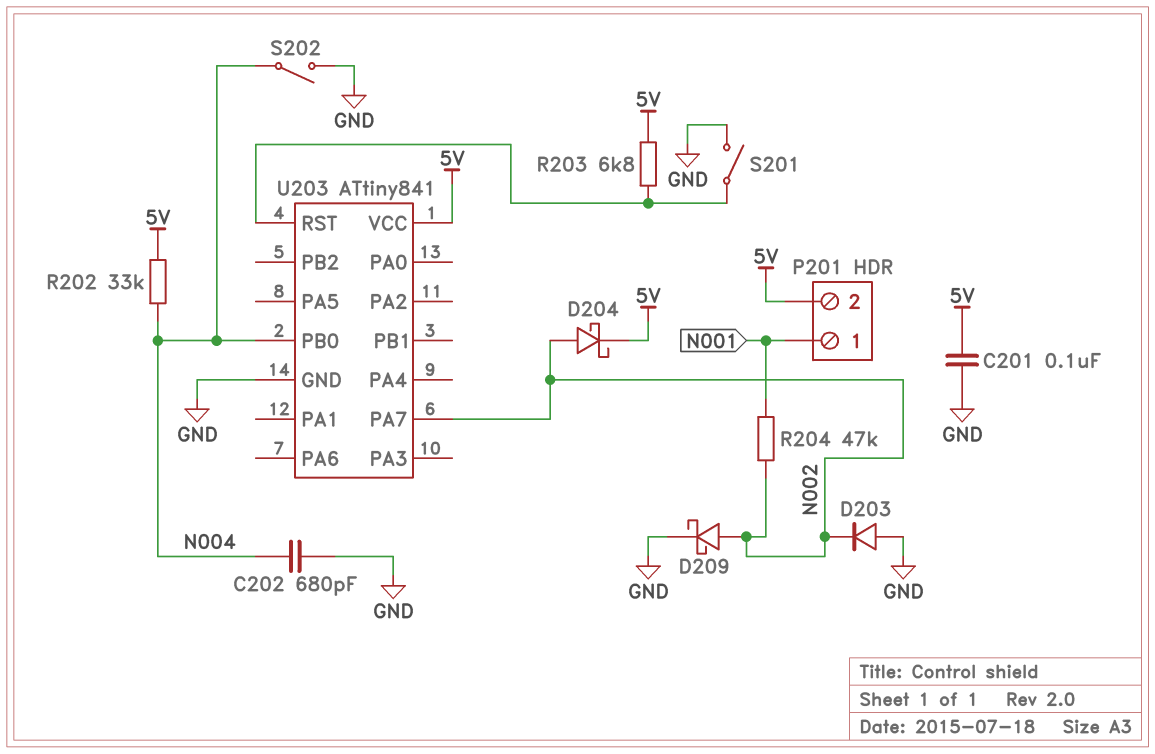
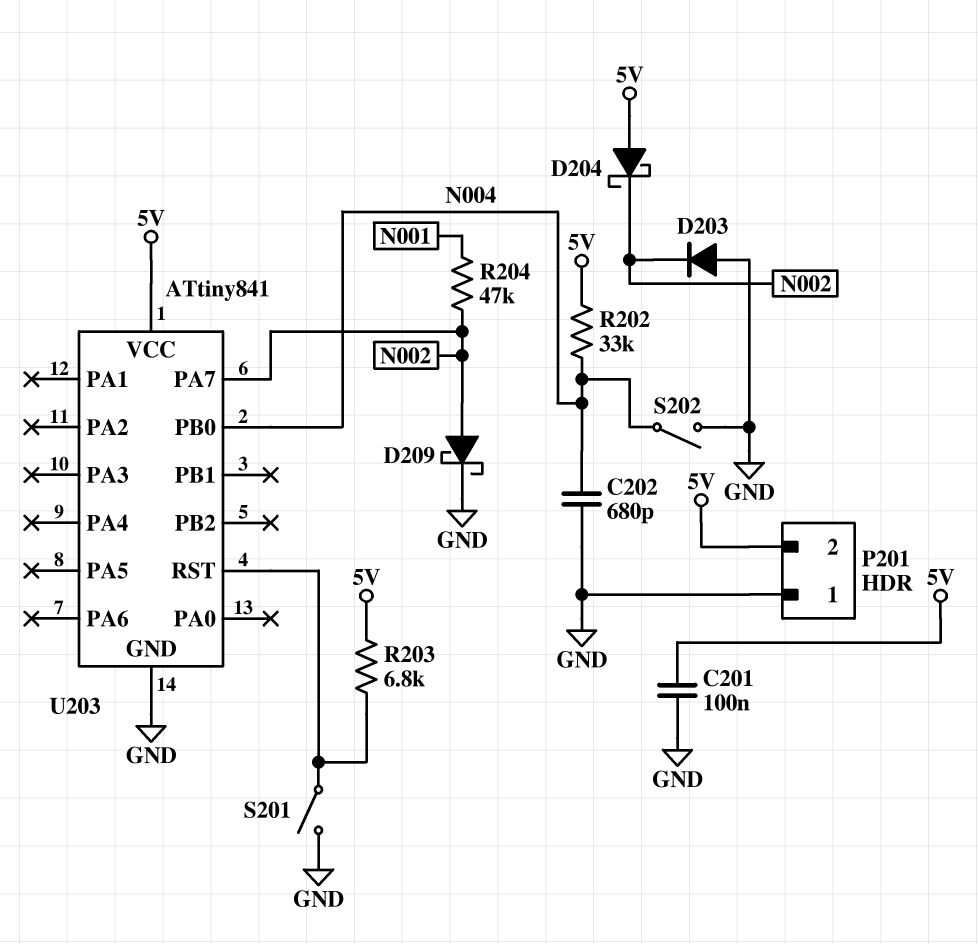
D204: schottky (A N002, K 5V) -> schottky (A 5V, K N002)
P201 pin 1: N001 -> GND

